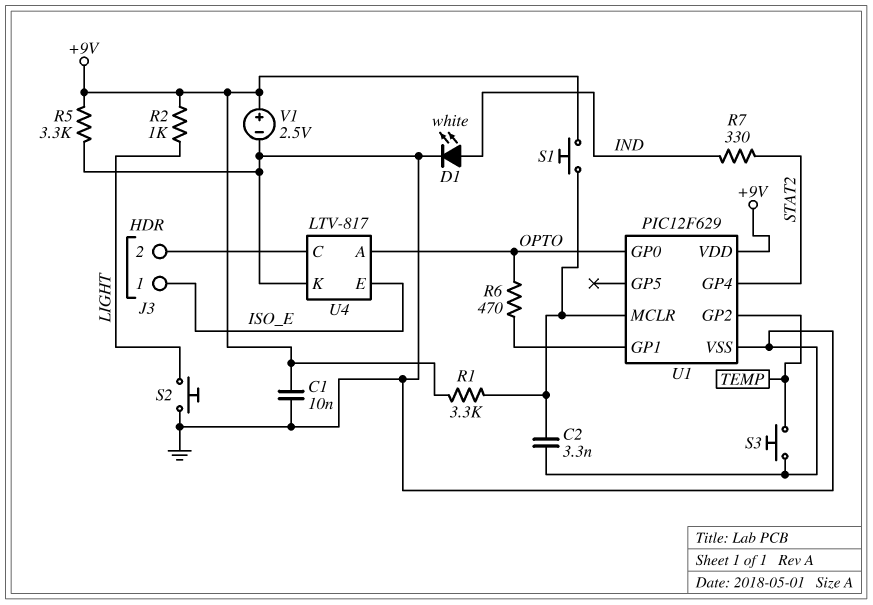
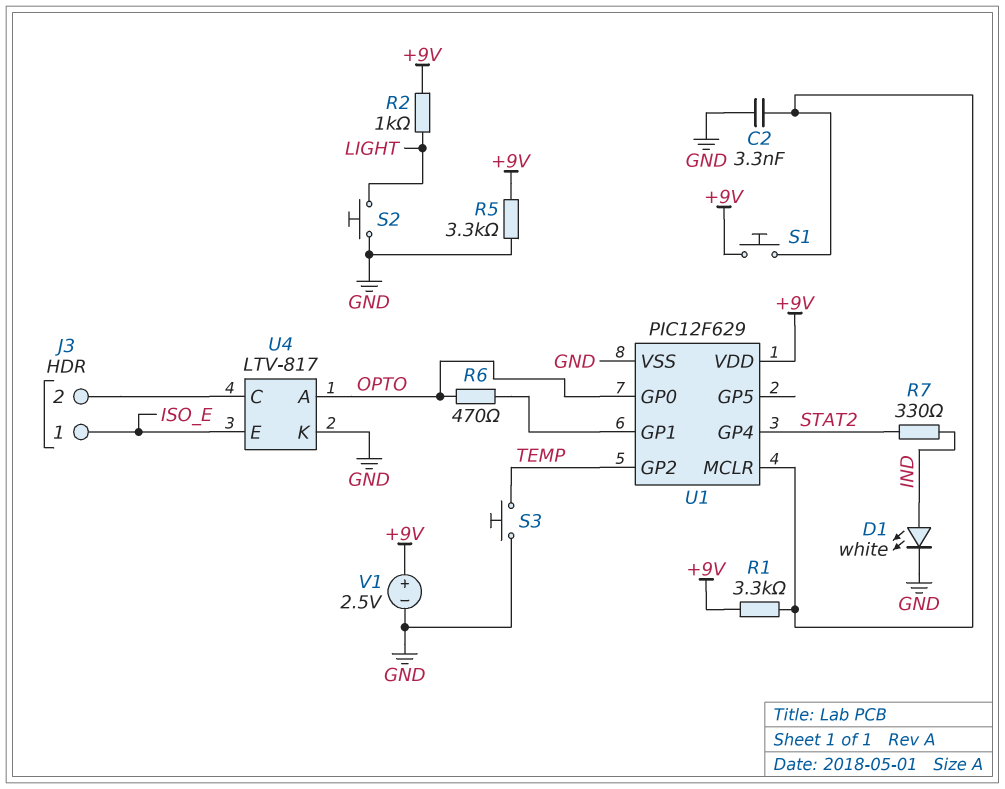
C1: 10nF (+9V, GND) -> none

